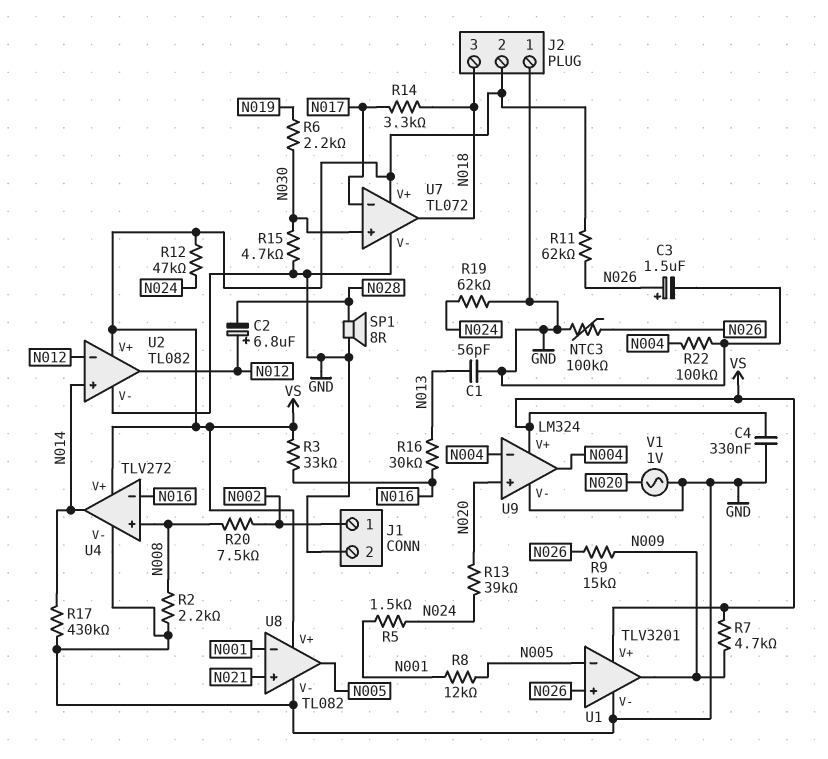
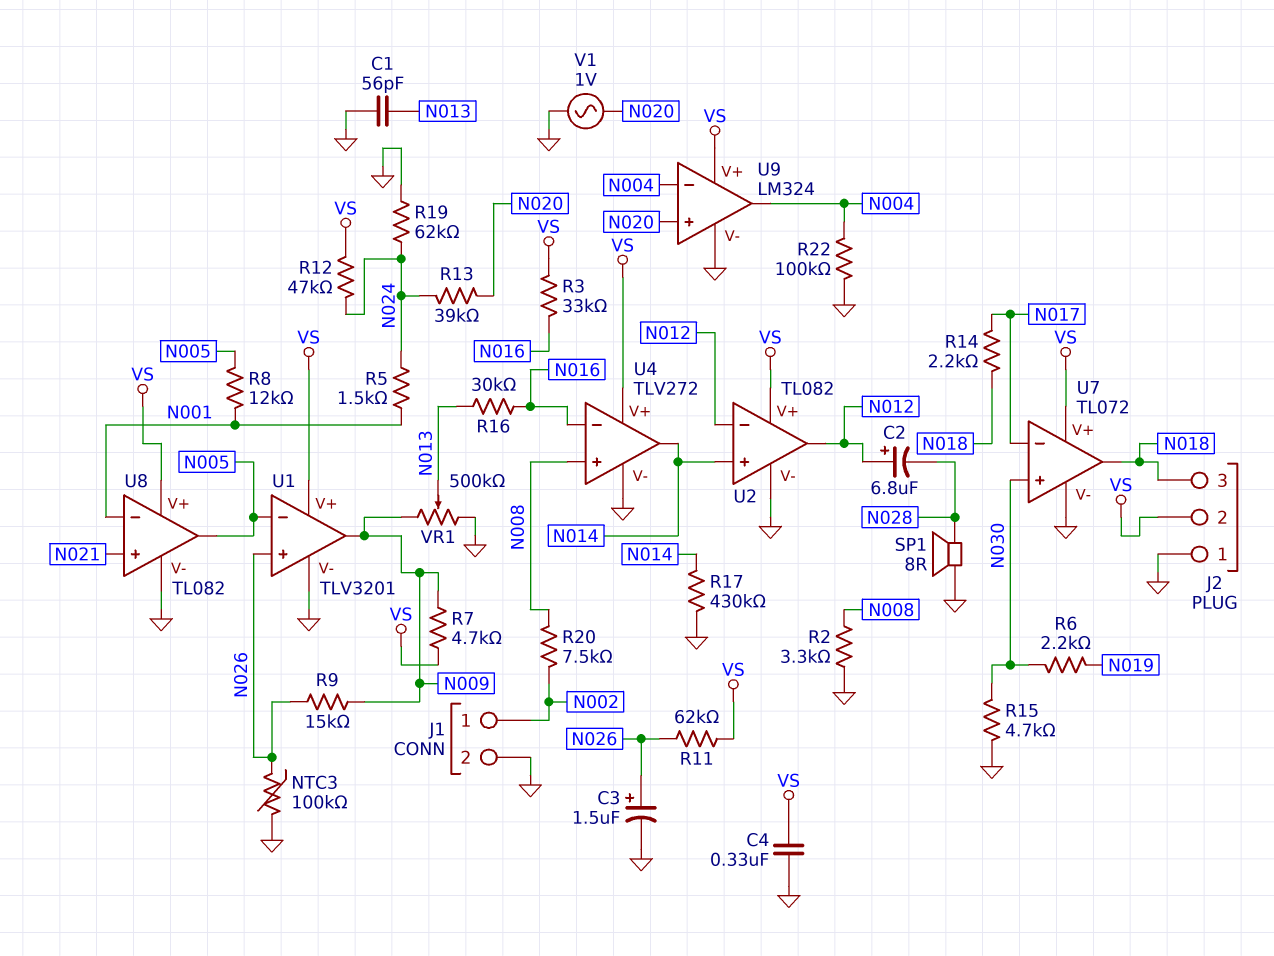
R2: 2.2k (GND, N008) -> 3.3k (GND, N008)
R14: 3.3k (N017, N018) -> 2.2k (N017, N018)
VR1: none -> 500k (GND, N009, wiper N013)

